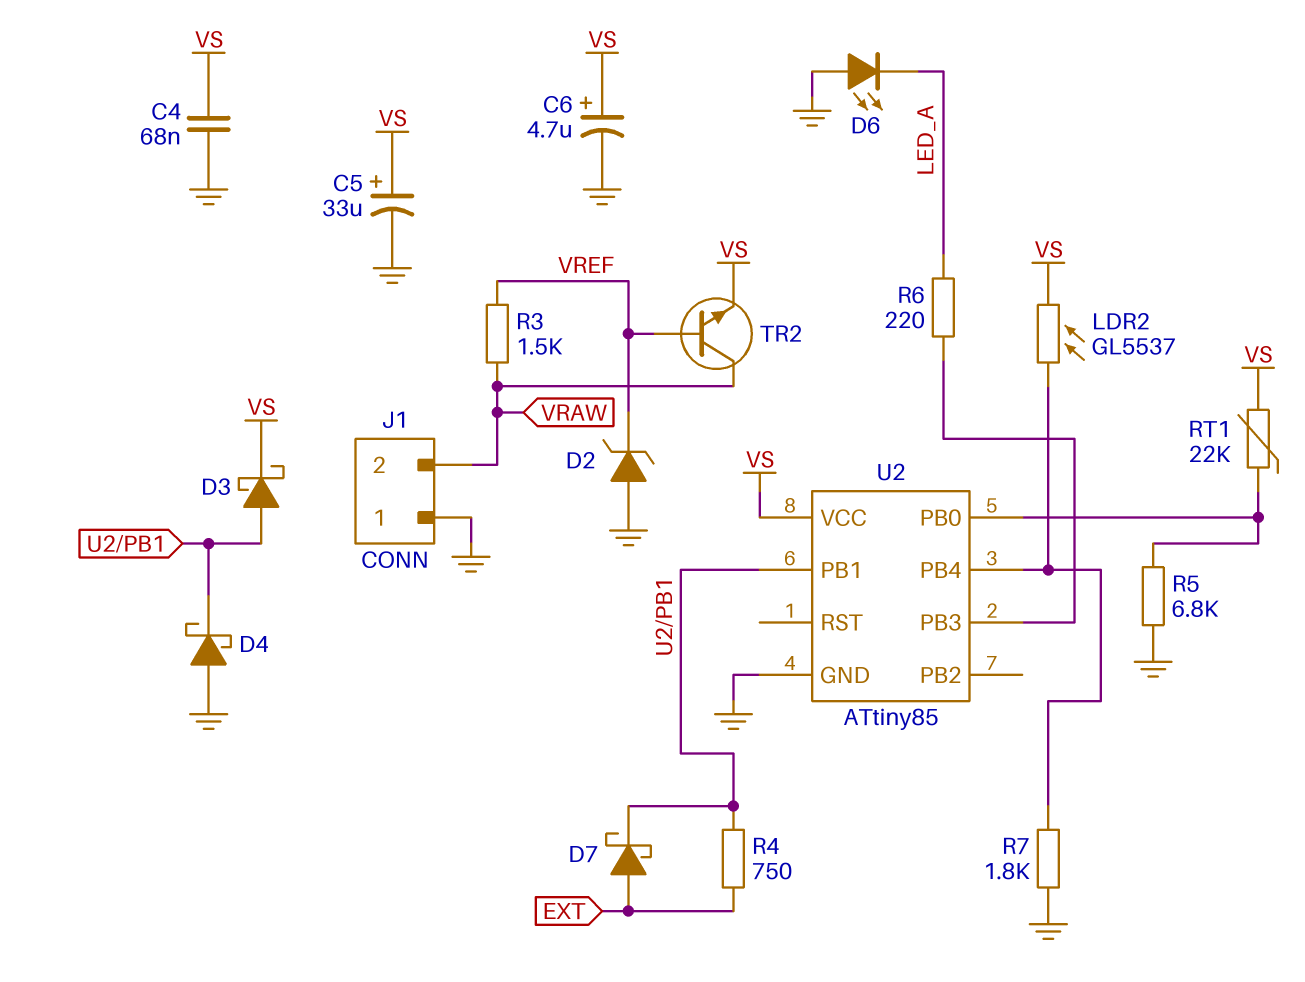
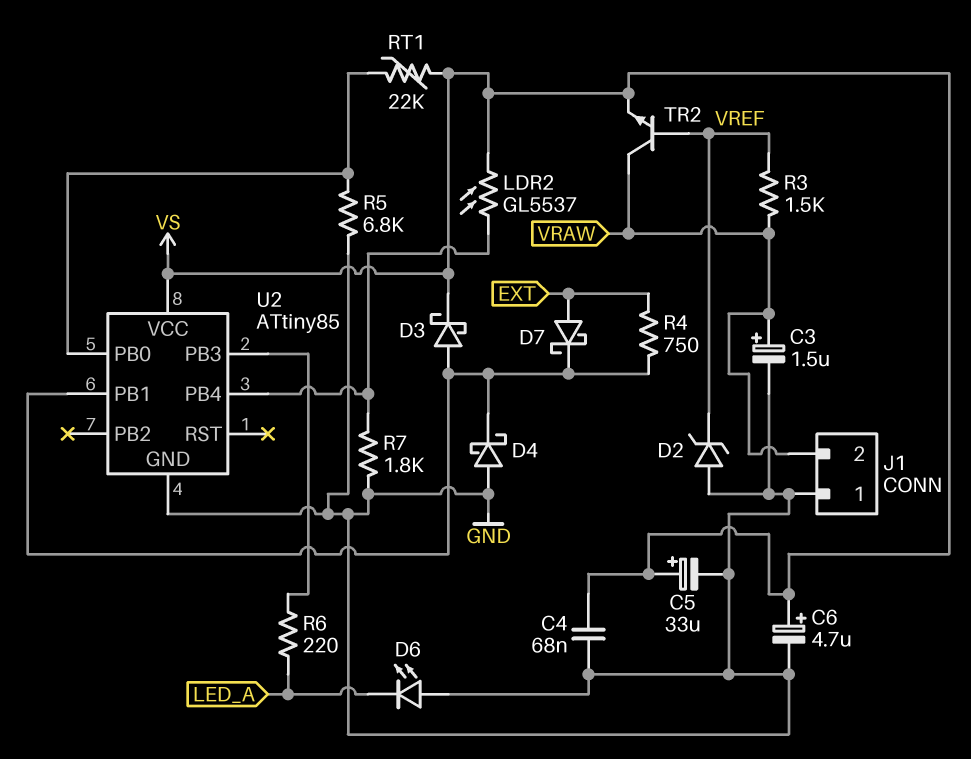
C3: none -> 1.5uF (plus VRAW, minus GND)

